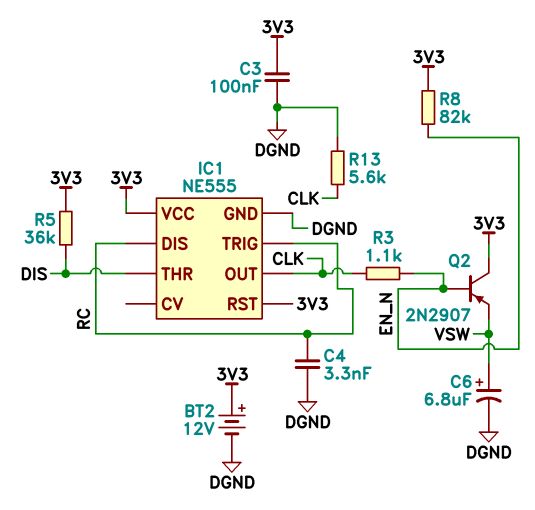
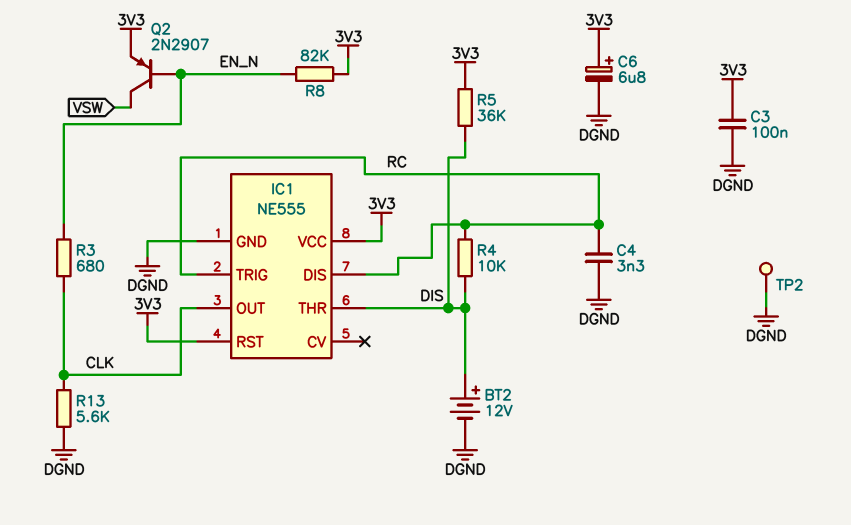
BT2: 12V (plus 3V3, minus DGND) -> 12V (plus DIS, minus DGND)
C6: 6.8uF (plus VSW, minus DGND) -> 6.8uF (plus 3V3, minus DGND)
Q2: PNP 2N2907 (B EN_N, C 3V3, E VSW) -> PNP 2N2907 (B EN_N, C VSW, E 3V3)
R3: 1.1k (CLK, EN_N) -> 680 (CLK, EN_N)
R4: none -> 10k (DIS, RC)
TP2: none -> test point (DGND)

